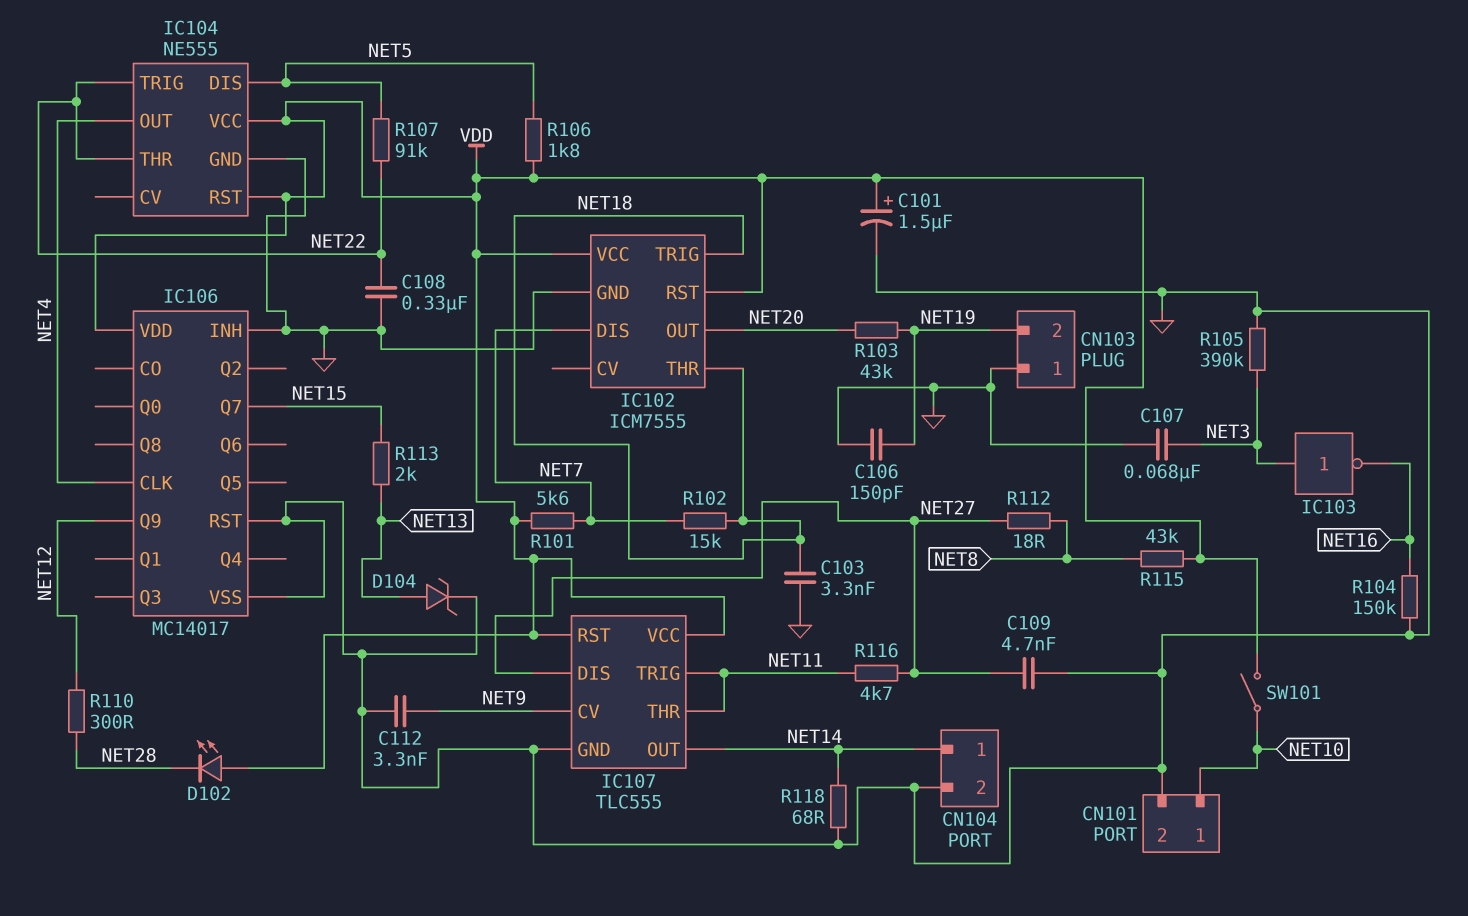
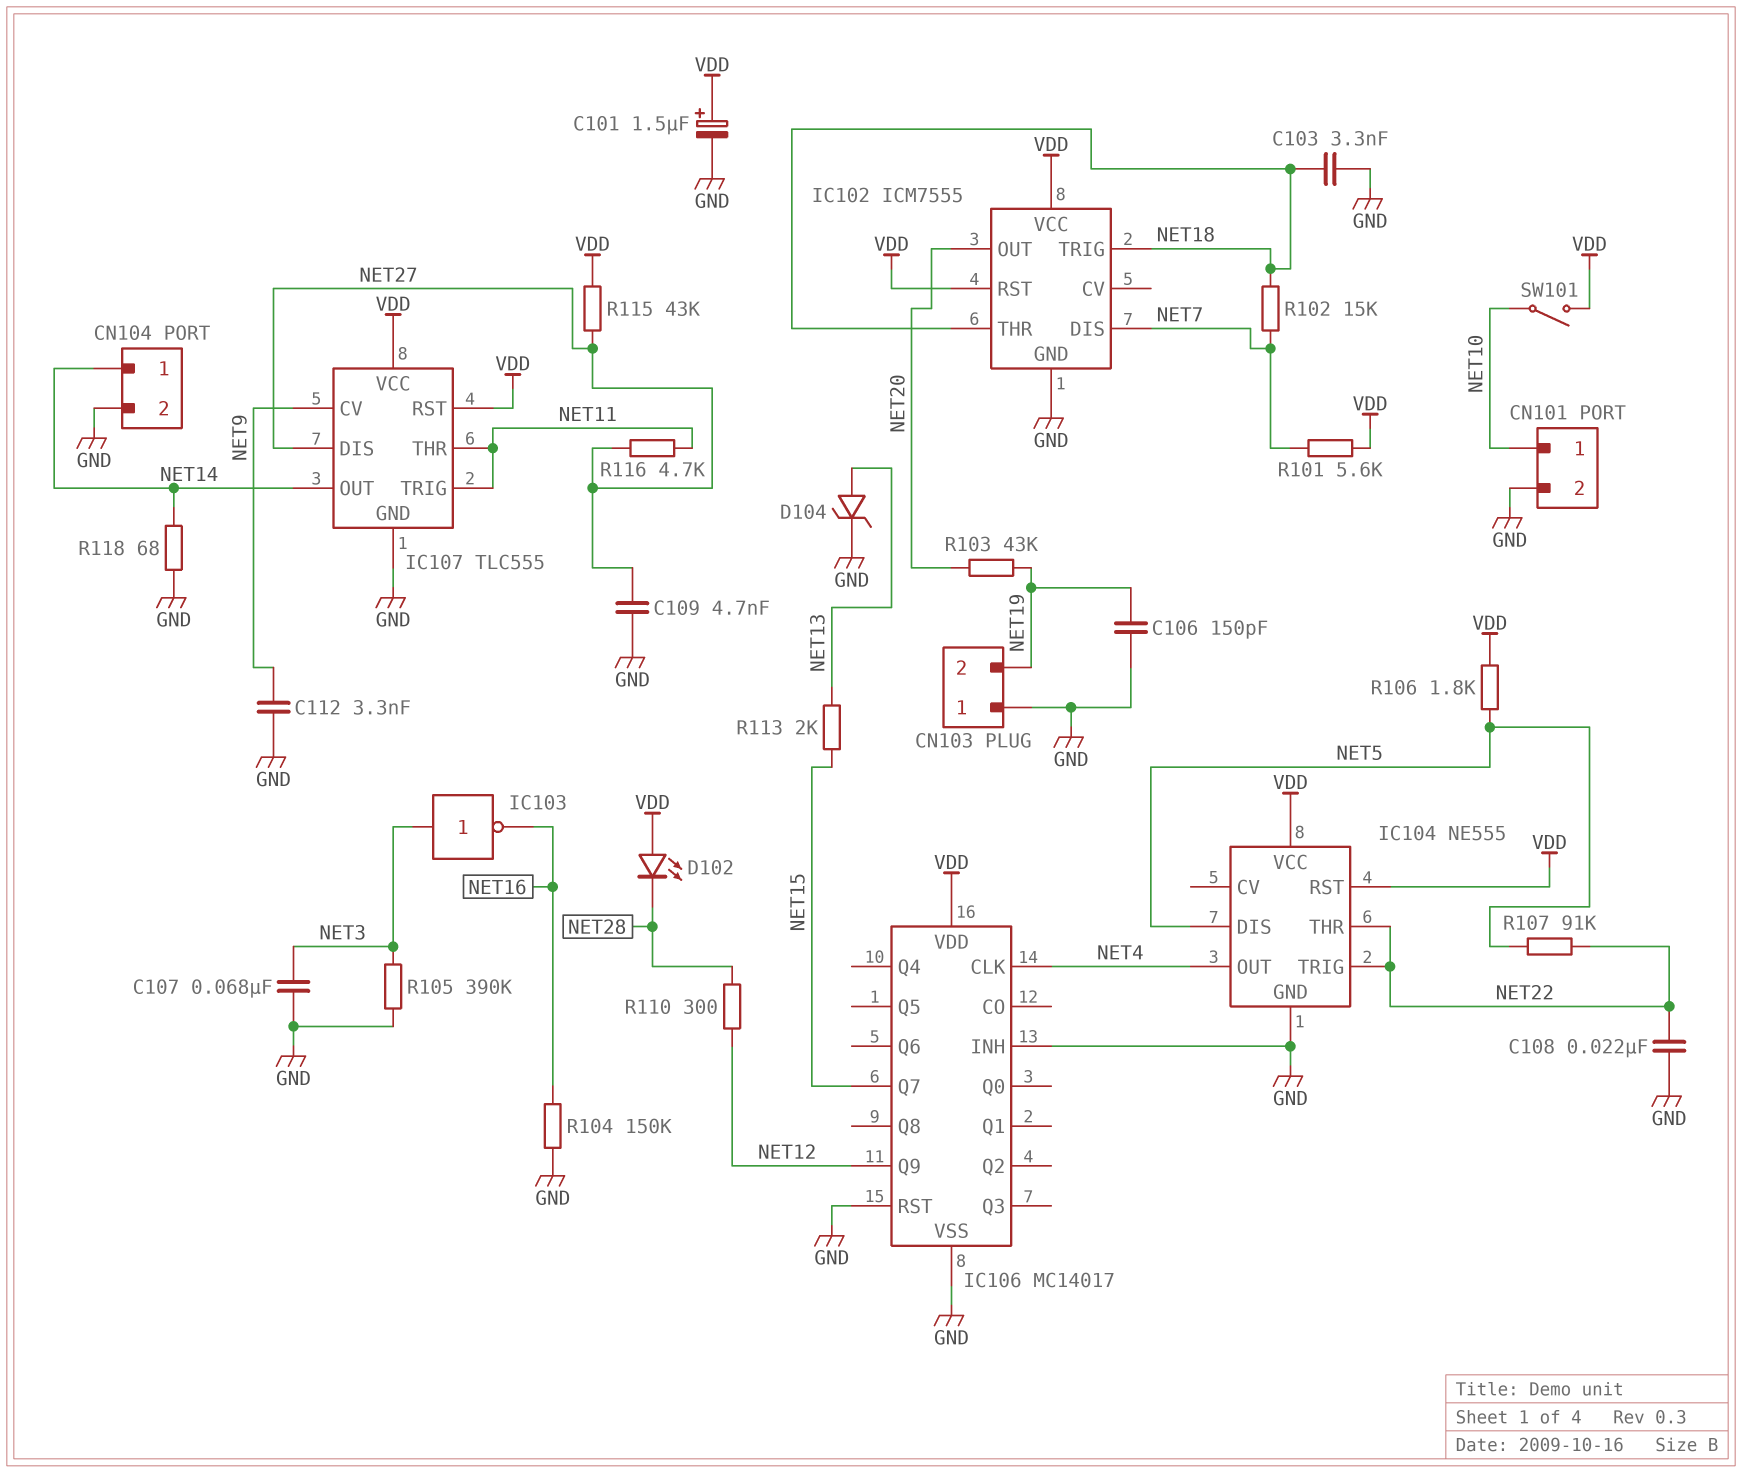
C108: 330nF (GND, NET22) -> 22nF (GND, NET22)
R112: 18 (NET8, NET27) -> none
R115: 43k (NET8, VDD) -> 43k (NET27, VDD)

